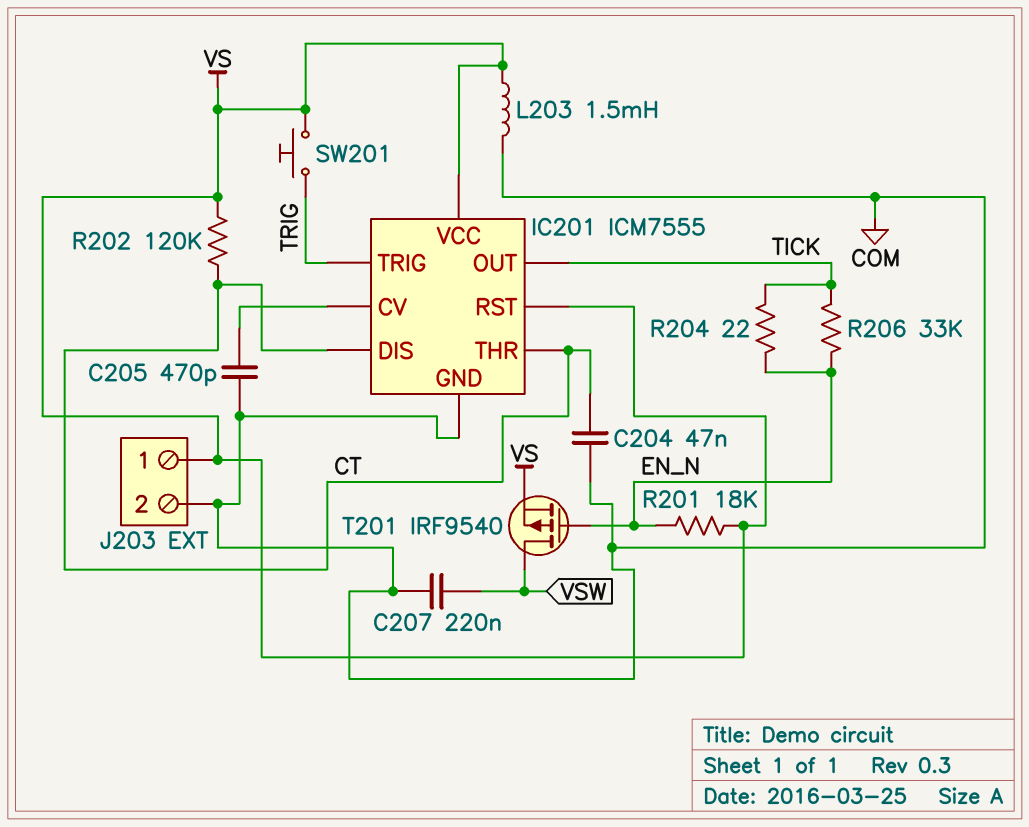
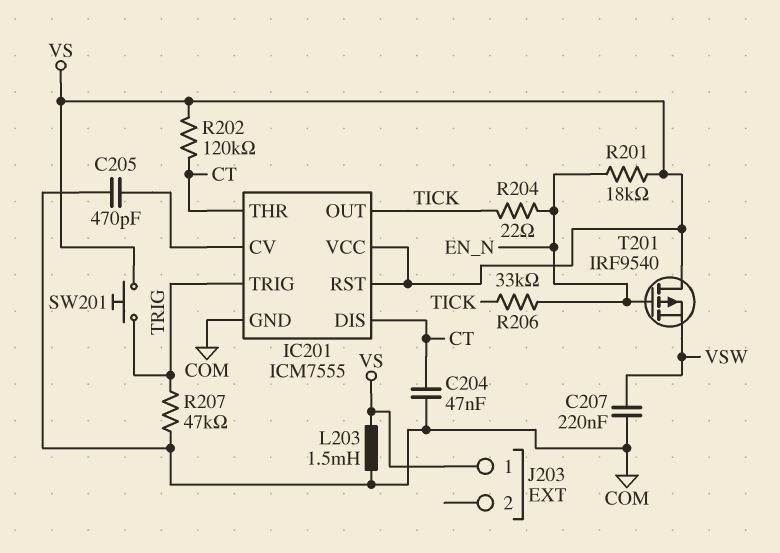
J203 pin 2: COM -> none
R207: none -> 47k (COM, TRIG)
T201: PMOS IRF9540 (G EN_N, D VSW, S VS) -> PMOS IRF9540 (G EN_N, D VS, S VSW)

